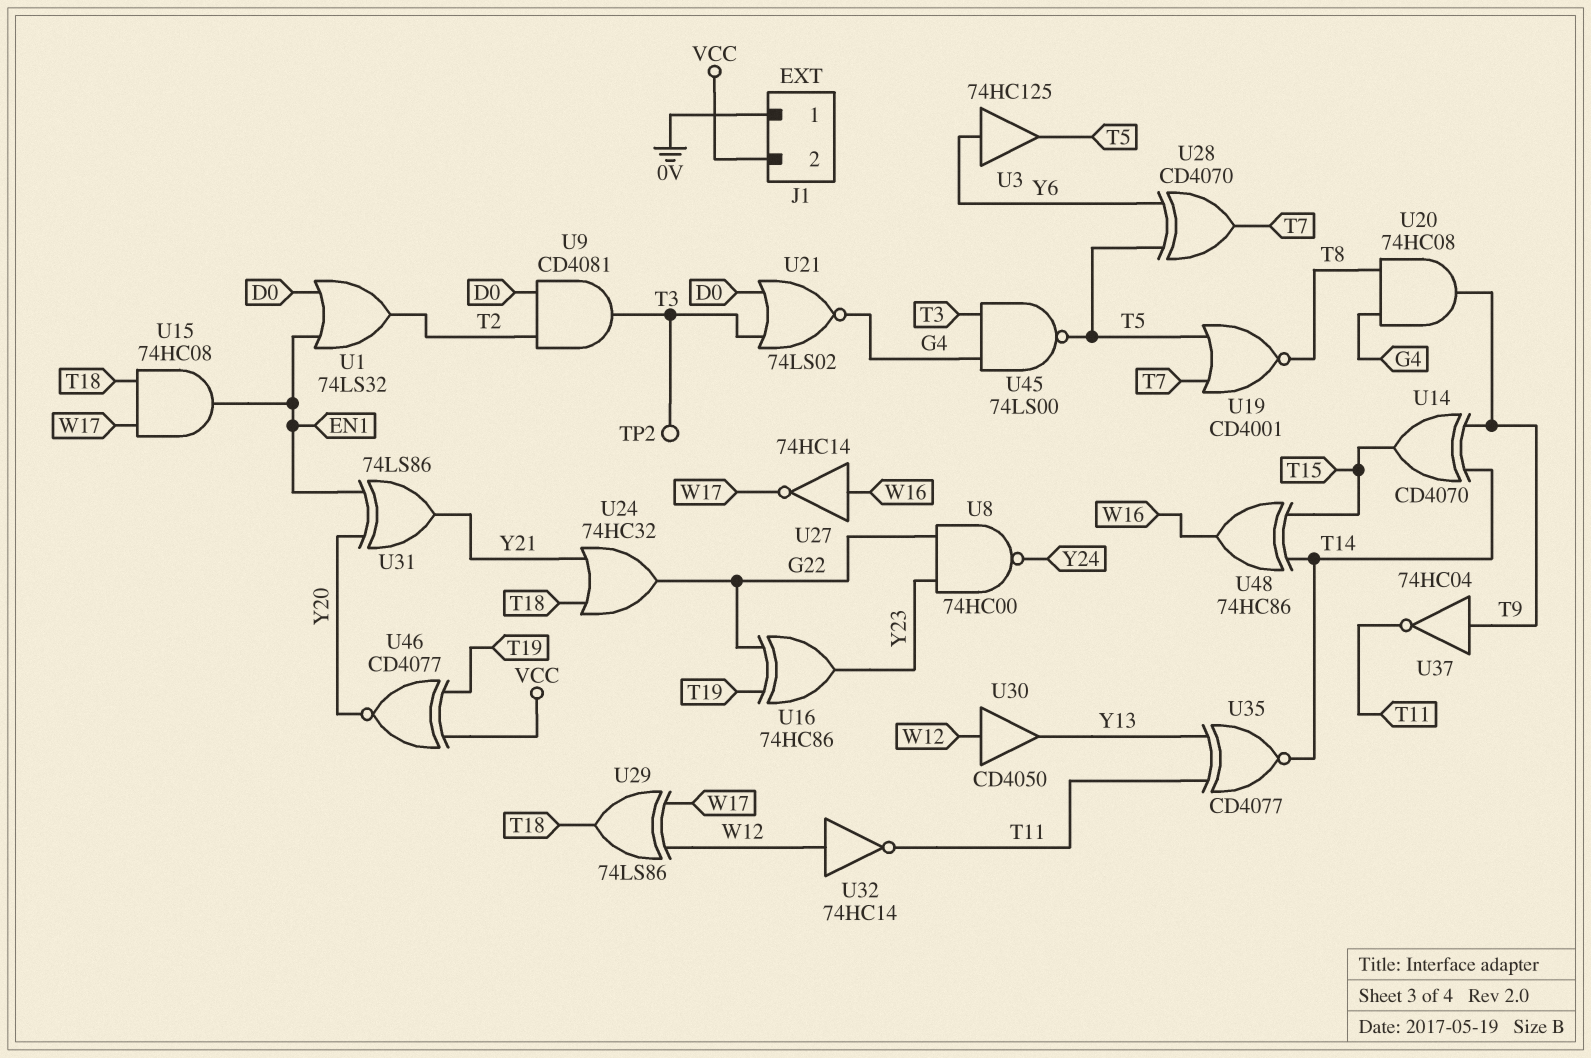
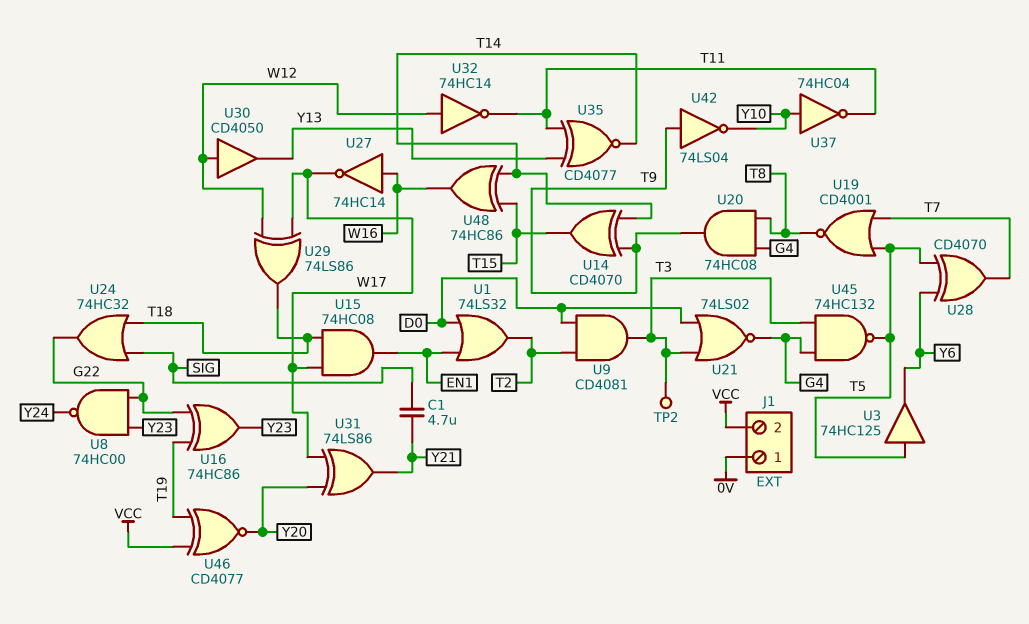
C1: none -> 4.7uF (SIG, Y21)
U3: buffer 74HC125 (in Y6, out T5) -> buffer 74HC125 (in T5, out Y6)
U24: OR 74HC32 (in T18, in Y21, out G22) -> OR 74HC32 (in SIG, in T18, out G22)
U31: XOR 74LS86 (in EN1, in Y20, out Y21) -> XOR 74LS86 (in W17, in Y20, out Y21)
U37: NOT 74HC04 (in T9, out T11) -> NOT 74HC04 (in Y10, out T11)
U42: none -> NOT 74LS04 (in T9, out Y10)
U45: NAND 74LS00 (in G4, in T3, out T5) -> NAND 74HC132 (in G4, in T3, out T5)

